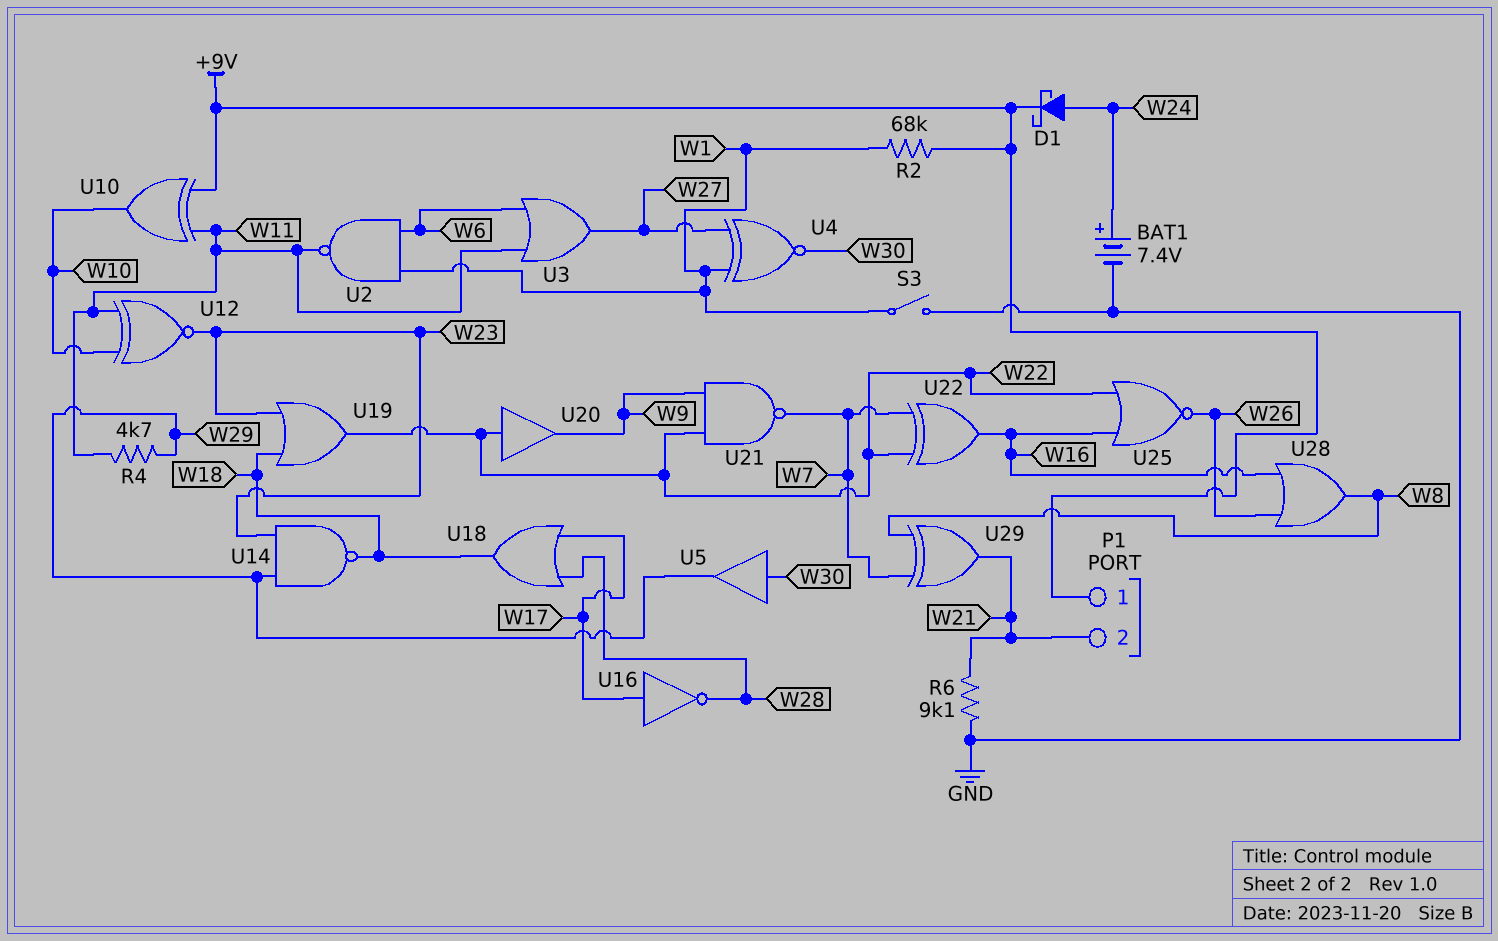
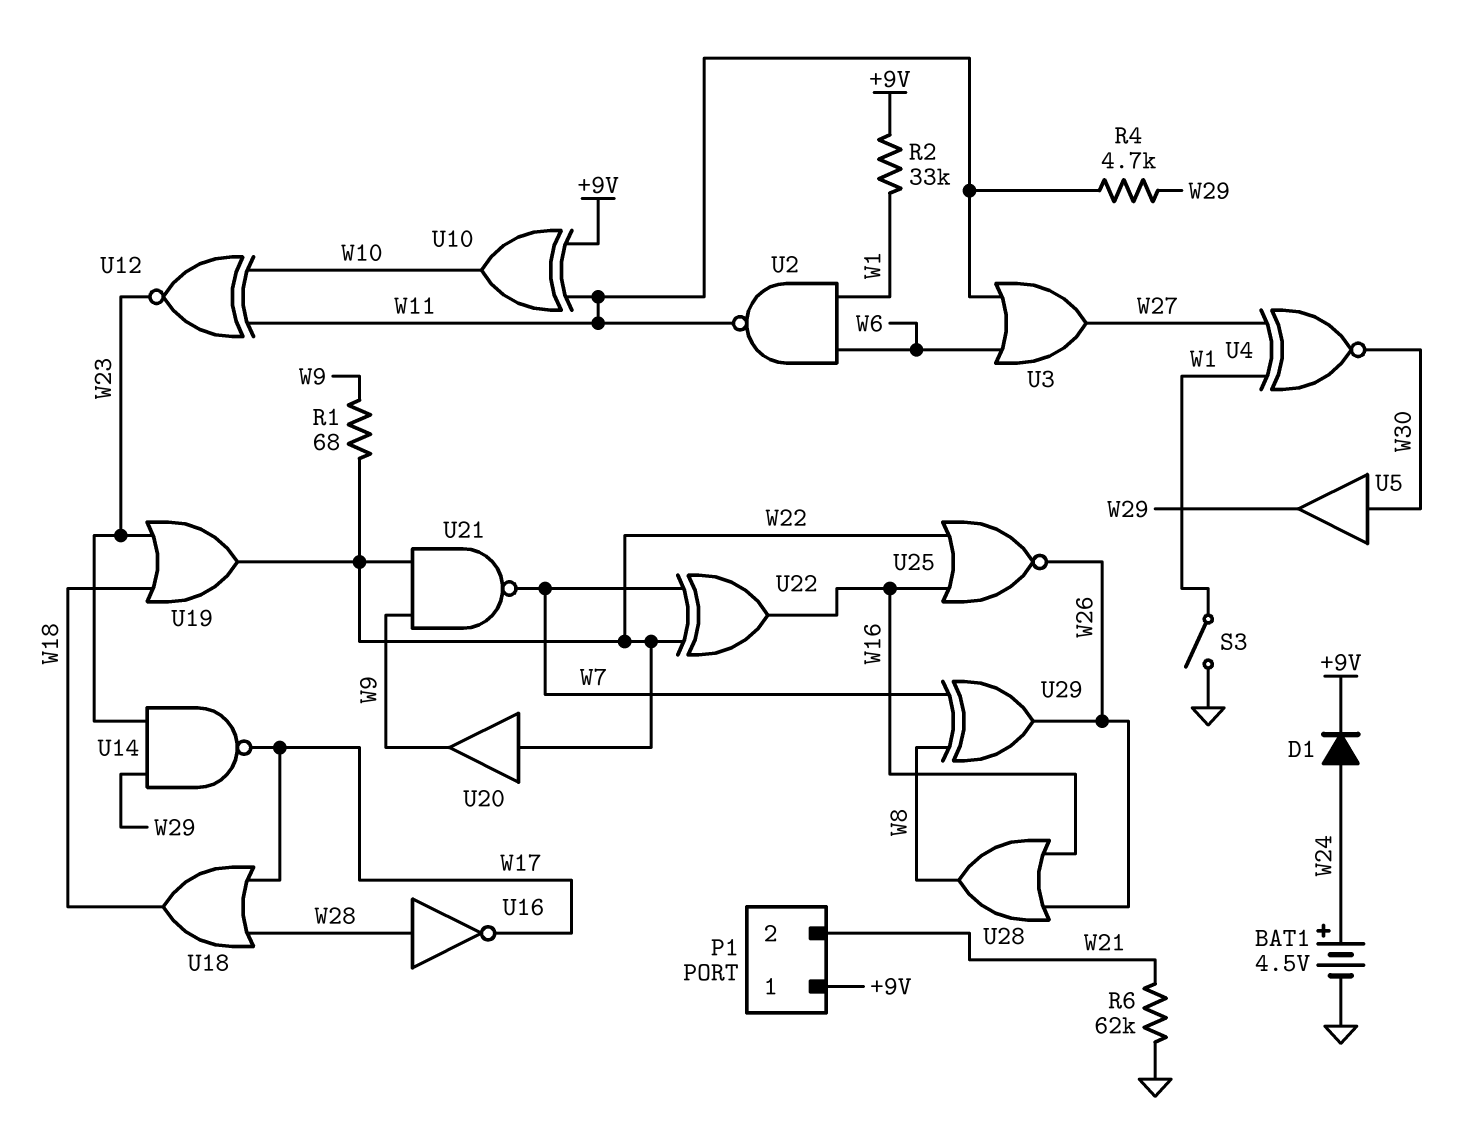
BAT1: 7.4V (plus W24, minus GND) -> 4.5V (plus W24, minus GND)
D1: schottky (A W24, K +9V) -> diode (A W24, K +9V)
R1: none -> 68 (W9, W22)
R2: 68k (+9V, W1) -> 33k (+9V, W1)
R6: 9.1k (GND, W21) -> 62k (GND, W21)
U14: NAND (in W23, in W29, out W18) -> NAND (in W23, in W29, out W17)
U16: NOT (in W17, out W28) -> NOT (in W28, out W17)
U29: XOR (in W7, in W8, out W21) -> XOR (in W7, in W8, out W26)

